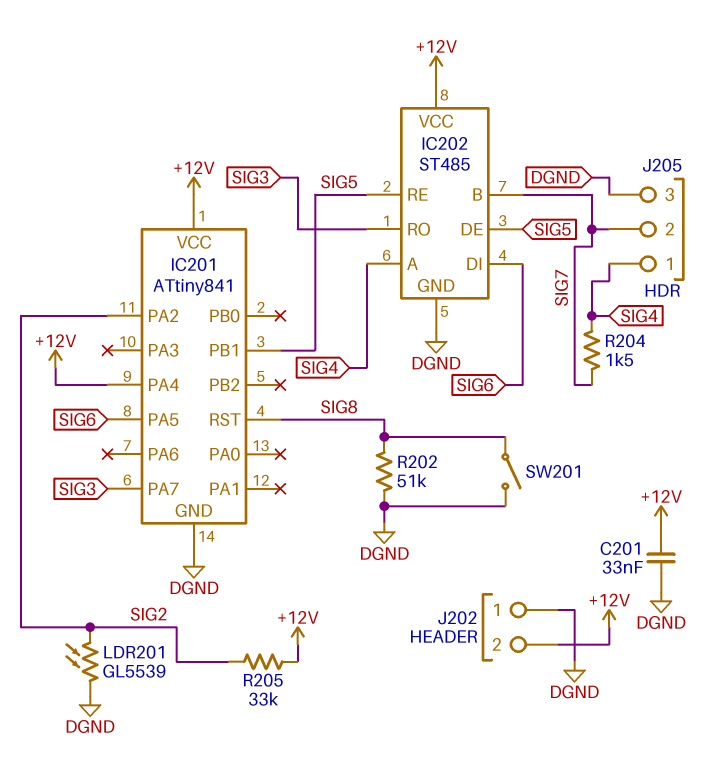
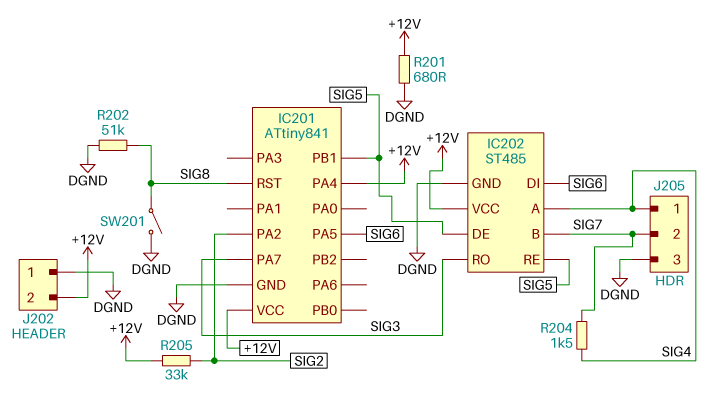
C201: 33nF (+12V, DGND) -> none
LDR201: GL5539 (DGND, SIG2) -> none
R201: none -> 680 (+12V, DGND)

